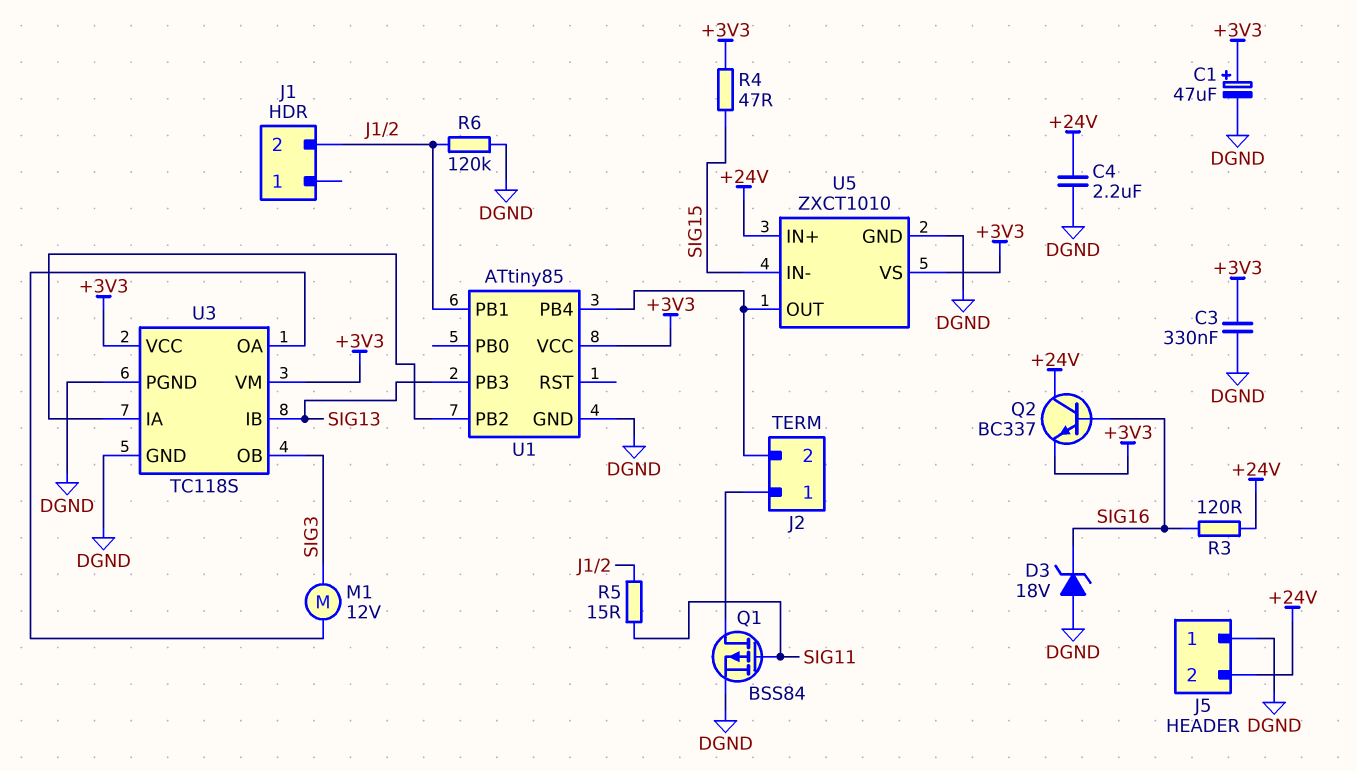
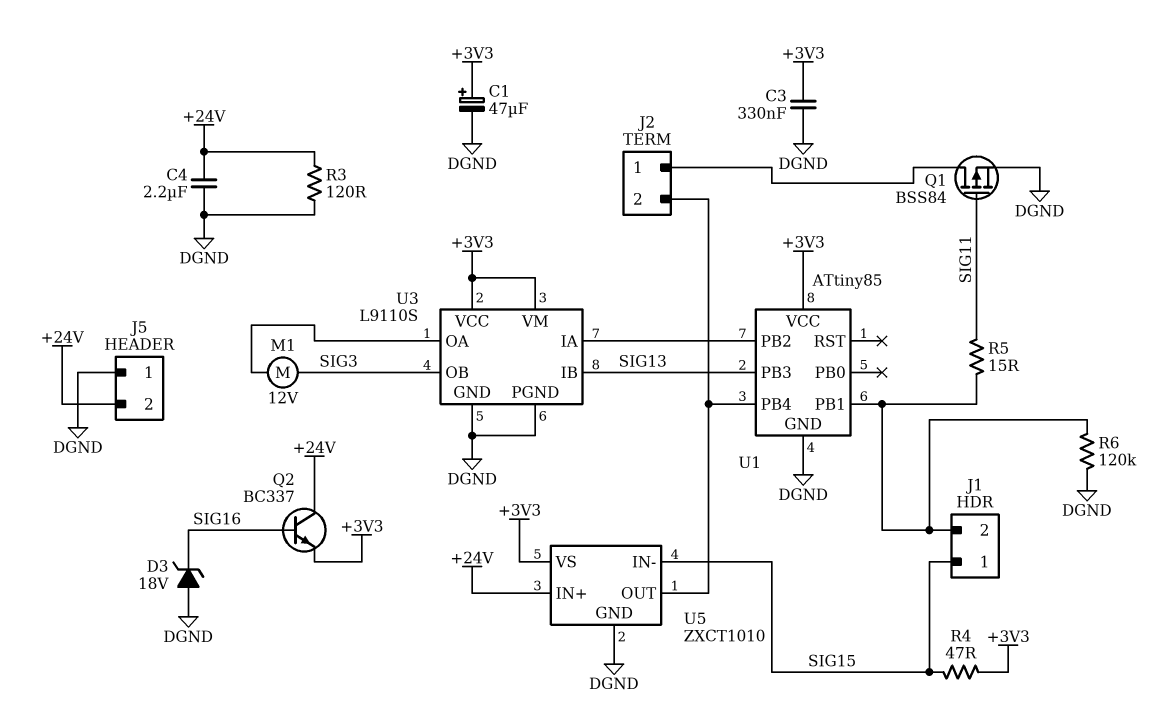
J1 pin 1: none -> SIG15
R3: 120 (+24V, SIG16) -> 120 (+24V, DGND)
U3: TC118S -> L9110S

